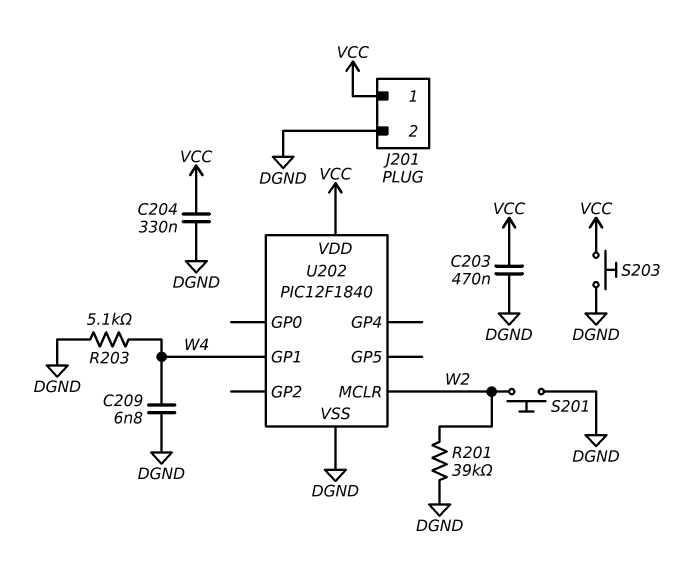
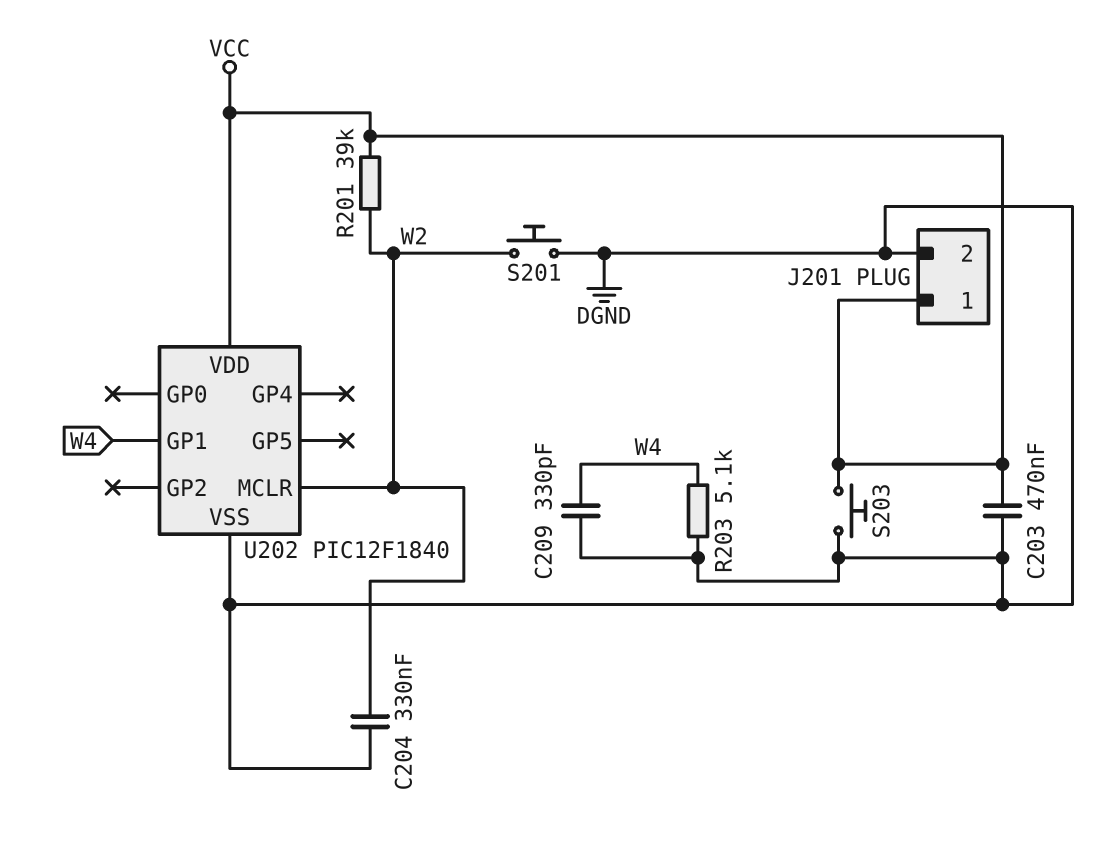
C204: 330nF (DGND, VCC) -> 330nF (DGND, W2)
C209: 6.8nF (DGND, W4) -> 330pF (DGND, W4)
R201: 39k (DGND, W2) -> 39k (VCC, W2)

